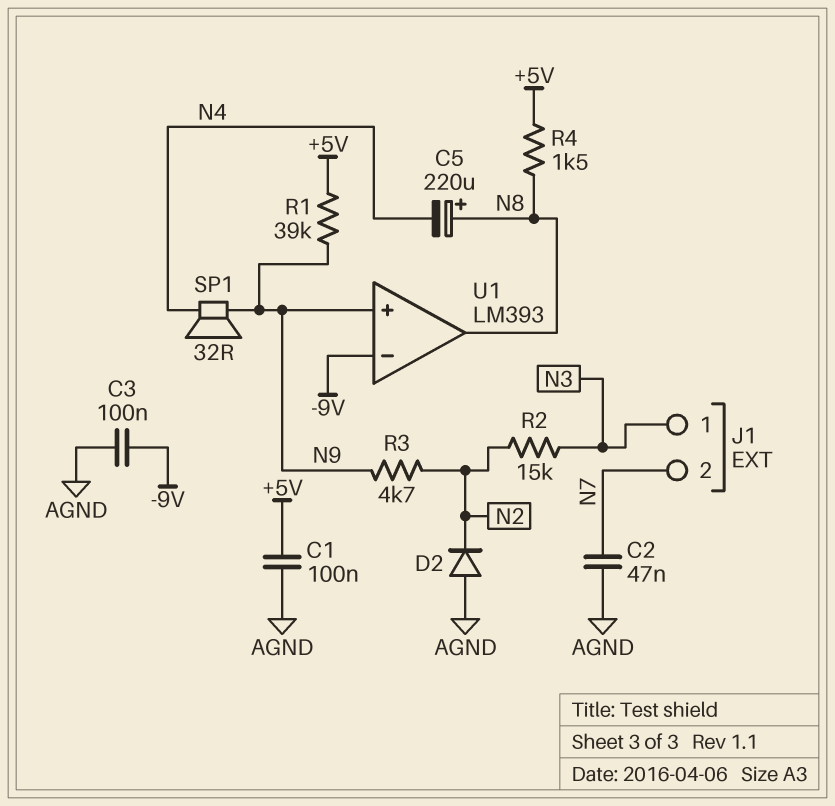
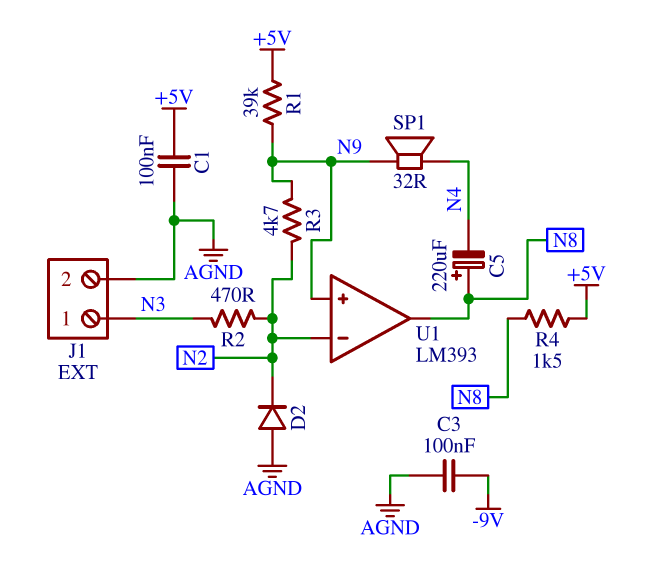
C2: 47nF (AGND, N7) -> none
J1 pin 2: N7 -> AGND
R2: 15k (N2, N3) -> 470 (N2, N3)
U1 pin in-: -9V -> N2

